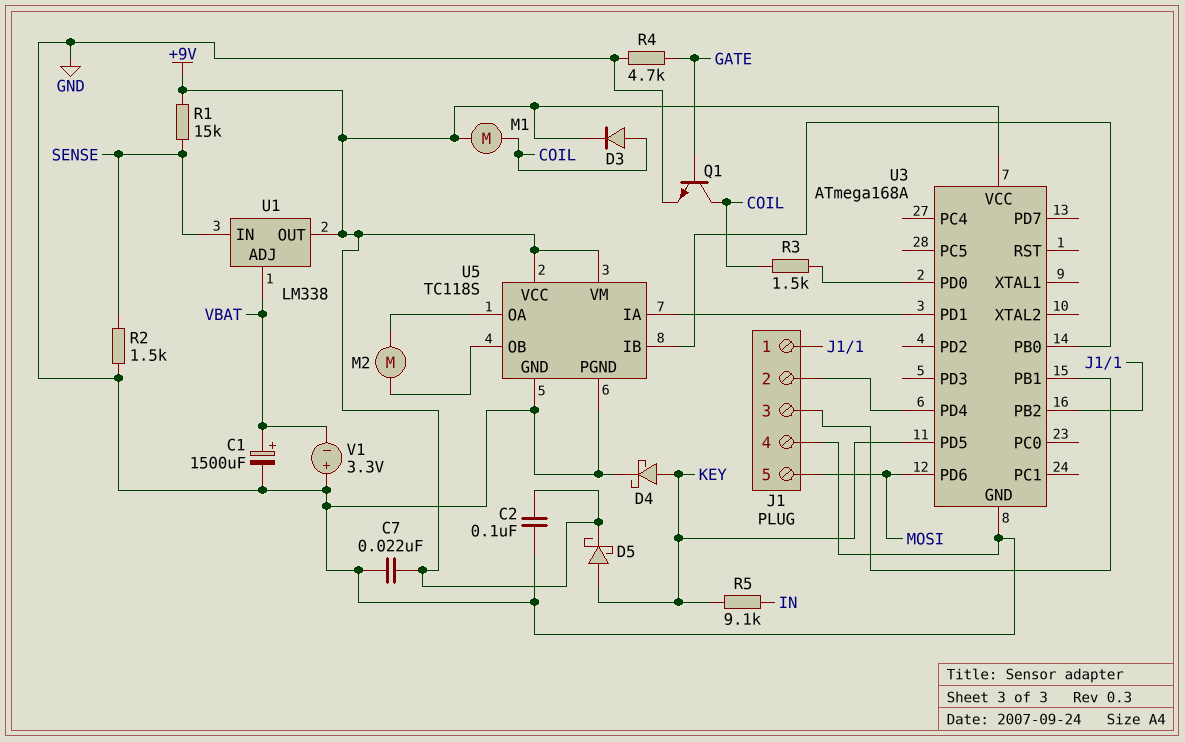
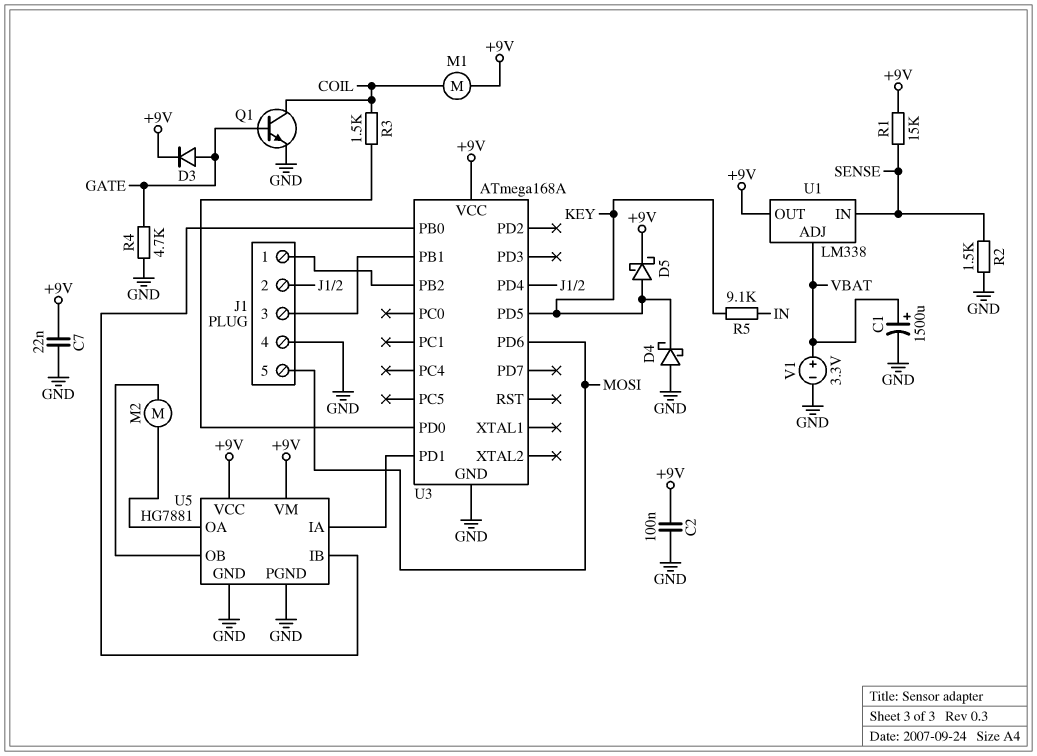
D3: diode (A COIL, K +9V) -> diode (A GATE, K +9V)
D4: schottky (A KEY, K GND) -> schottky (A GND, K KEY)
U5: TC118S -> HG7881
V1: 3.3V (plus GND, minus VBAT) -> 3.3V (plus VBAT, minus GND)

